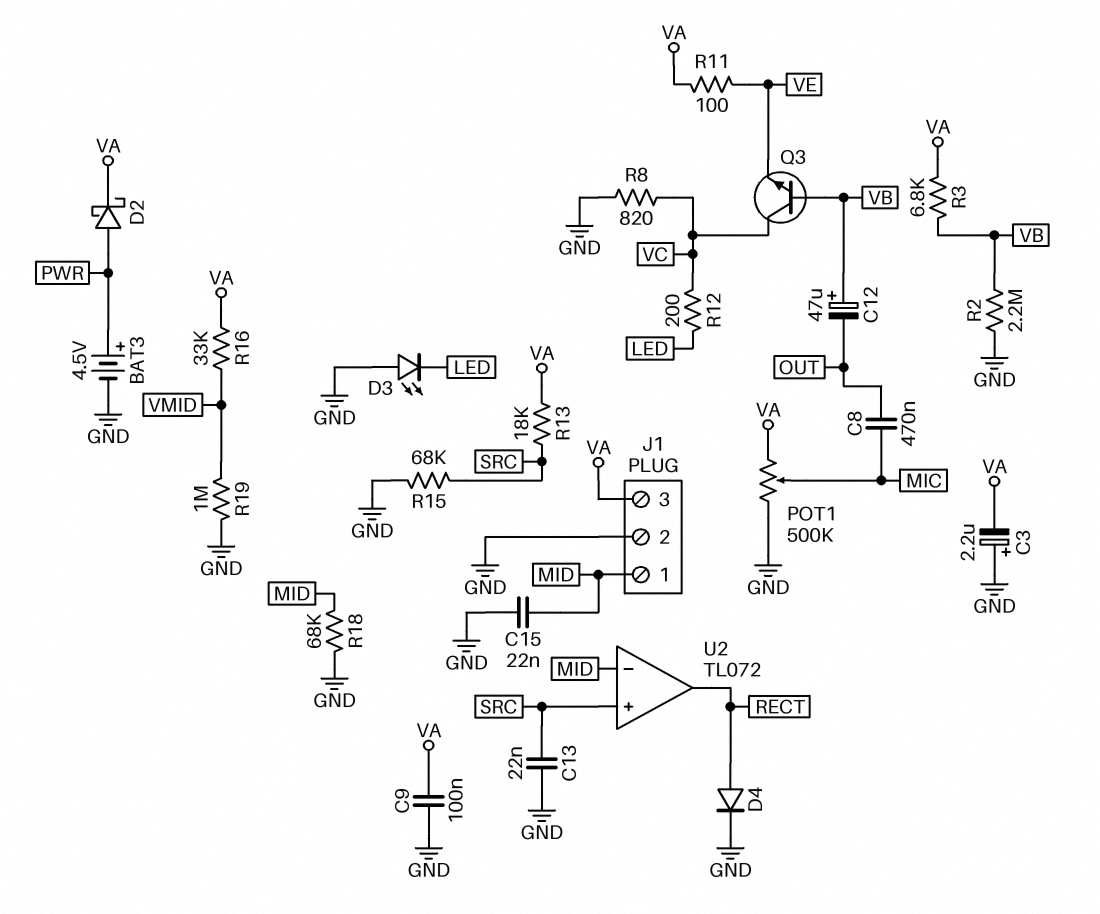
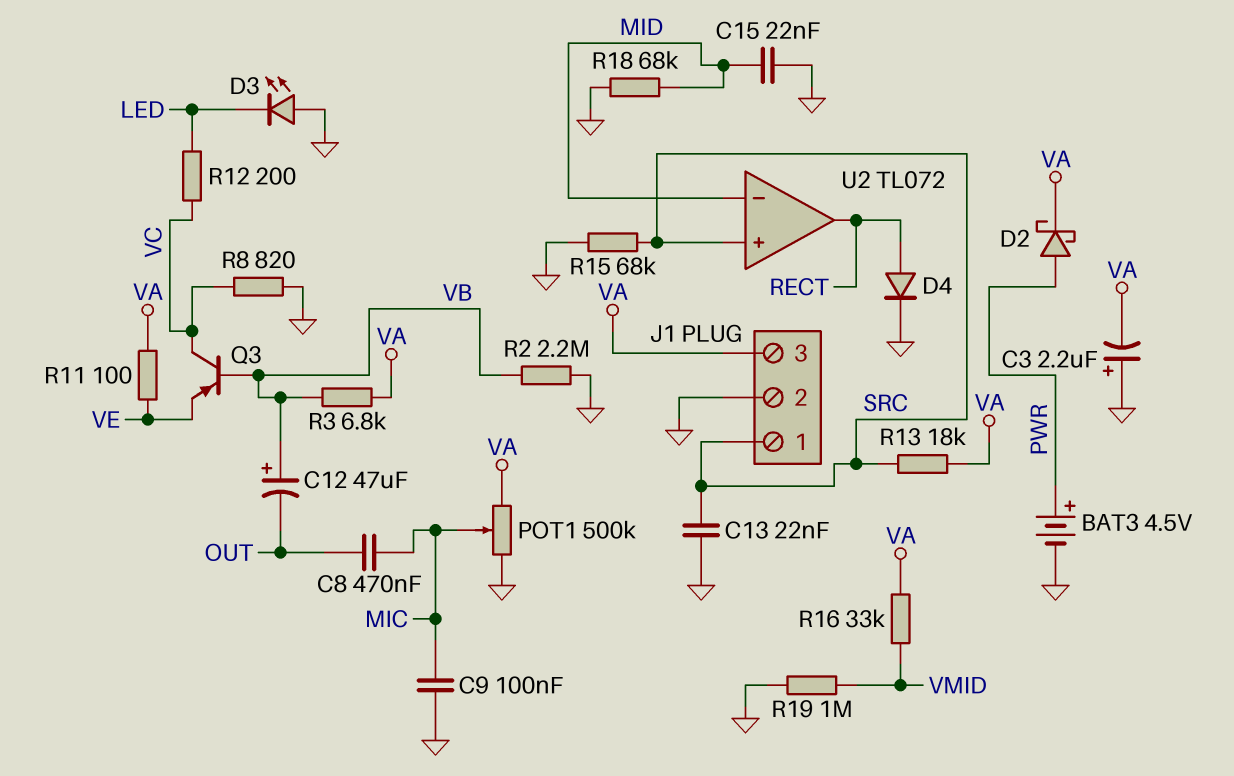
C9: 100nF (GND, VA) -> 100nF (GND, MIC)
J1 pin 1: MID -> SRC
Q3: NPN (B VB, C VC, E VE) -> PNP (B VB, C VC, E VE)

